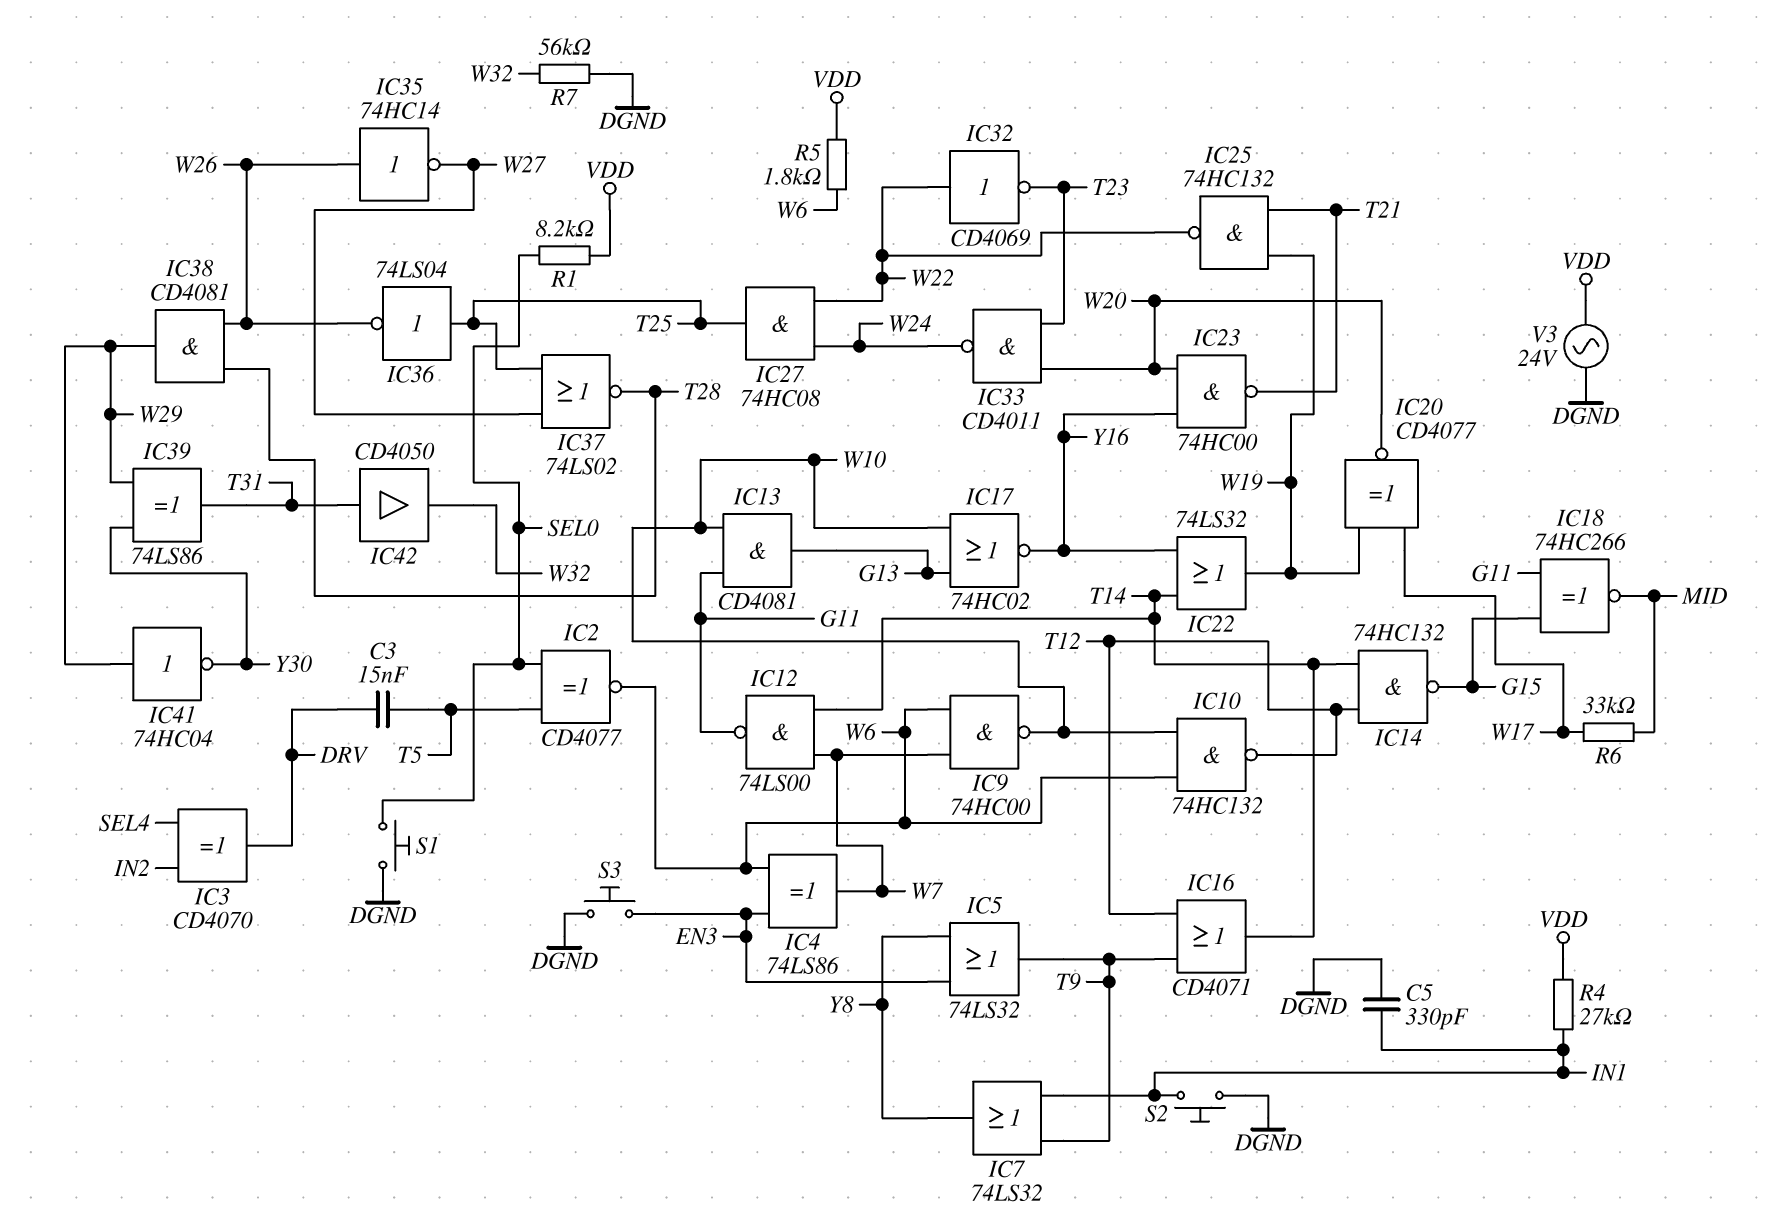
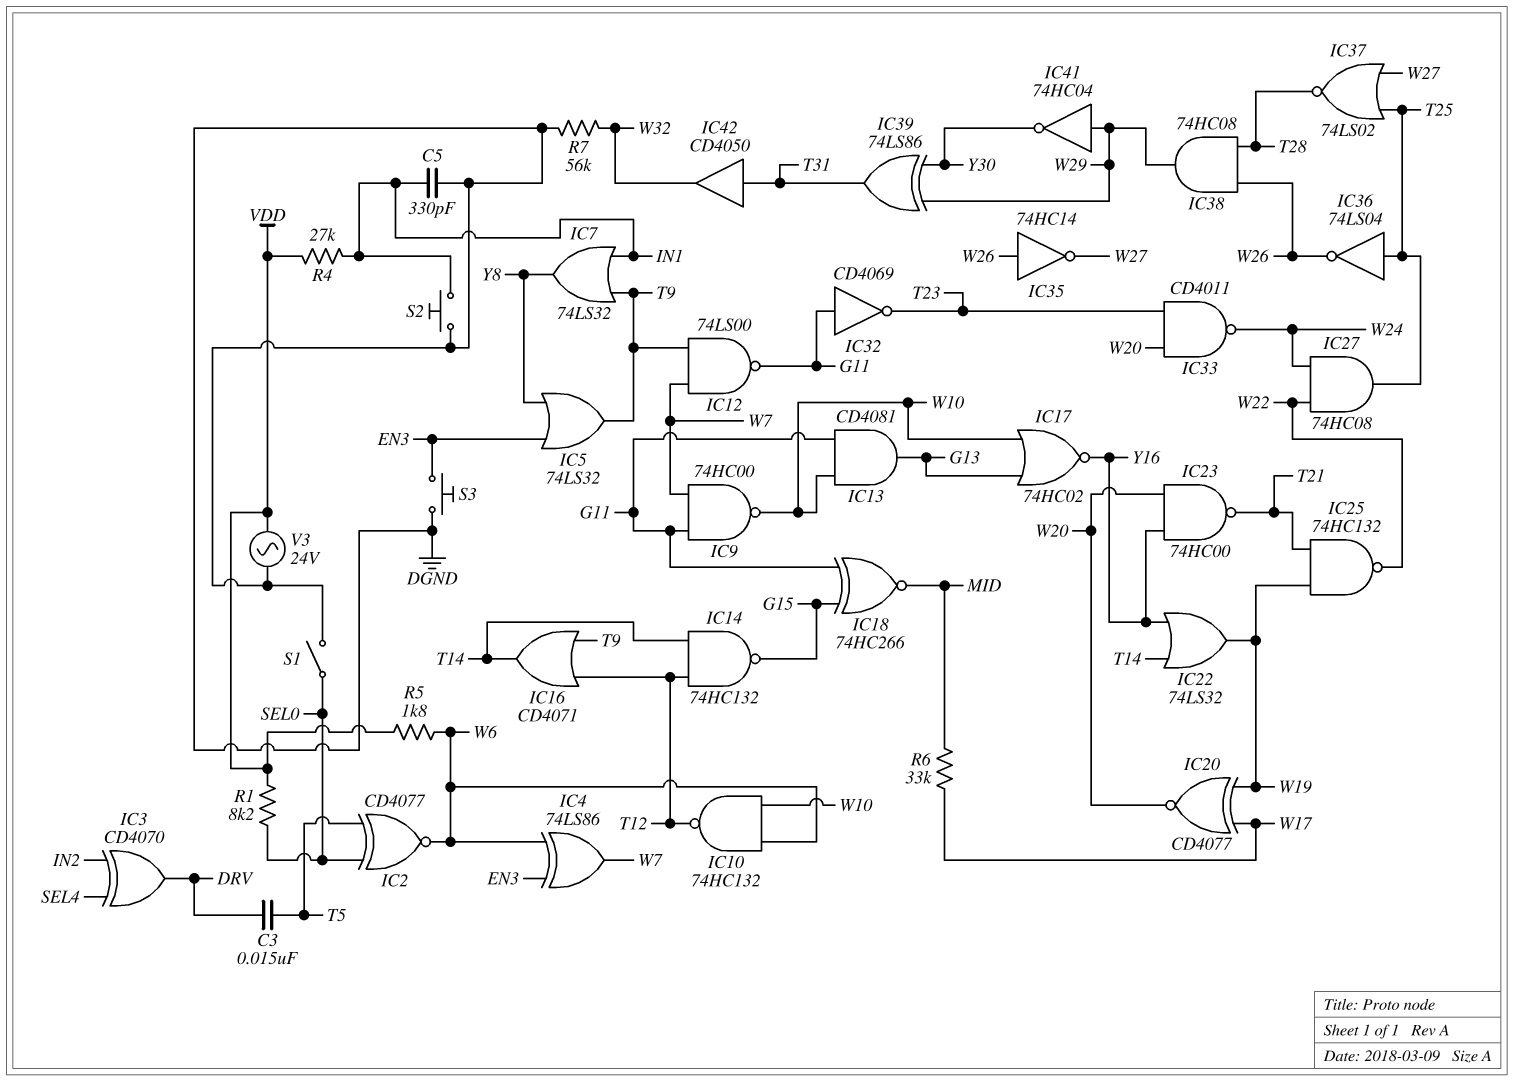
IC9: NAND 74HC00 (in W6, in W7, out W10) -> NAND 74HC00 (in G11, in W7, out W10)
IC12: NAND 74LS00 (in T14, in W7, out G11) -> NAND 74LS00 (in T9, in W7, out G11)
IC32: NOT CD4069 (in W22, out T23) -> NOT CD4069 (in G11, out T23)
IC38: AND CD4081 (in T28, in W26, out W29) -> AND 74HC08 (in T28, in W26, out W29)
S1: button (DGND, SEL0) -> switch (DGND, SEL0)

